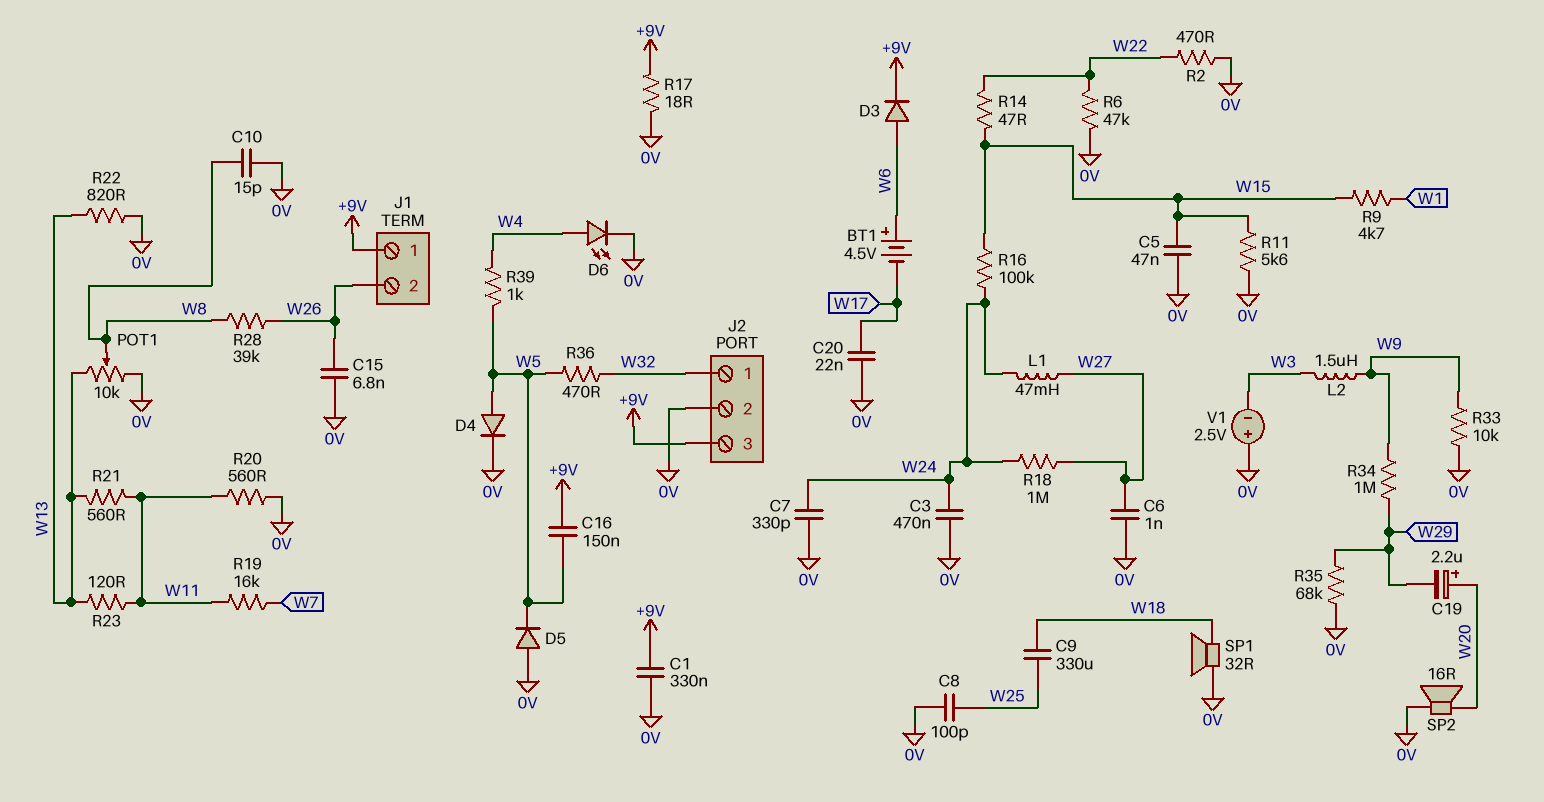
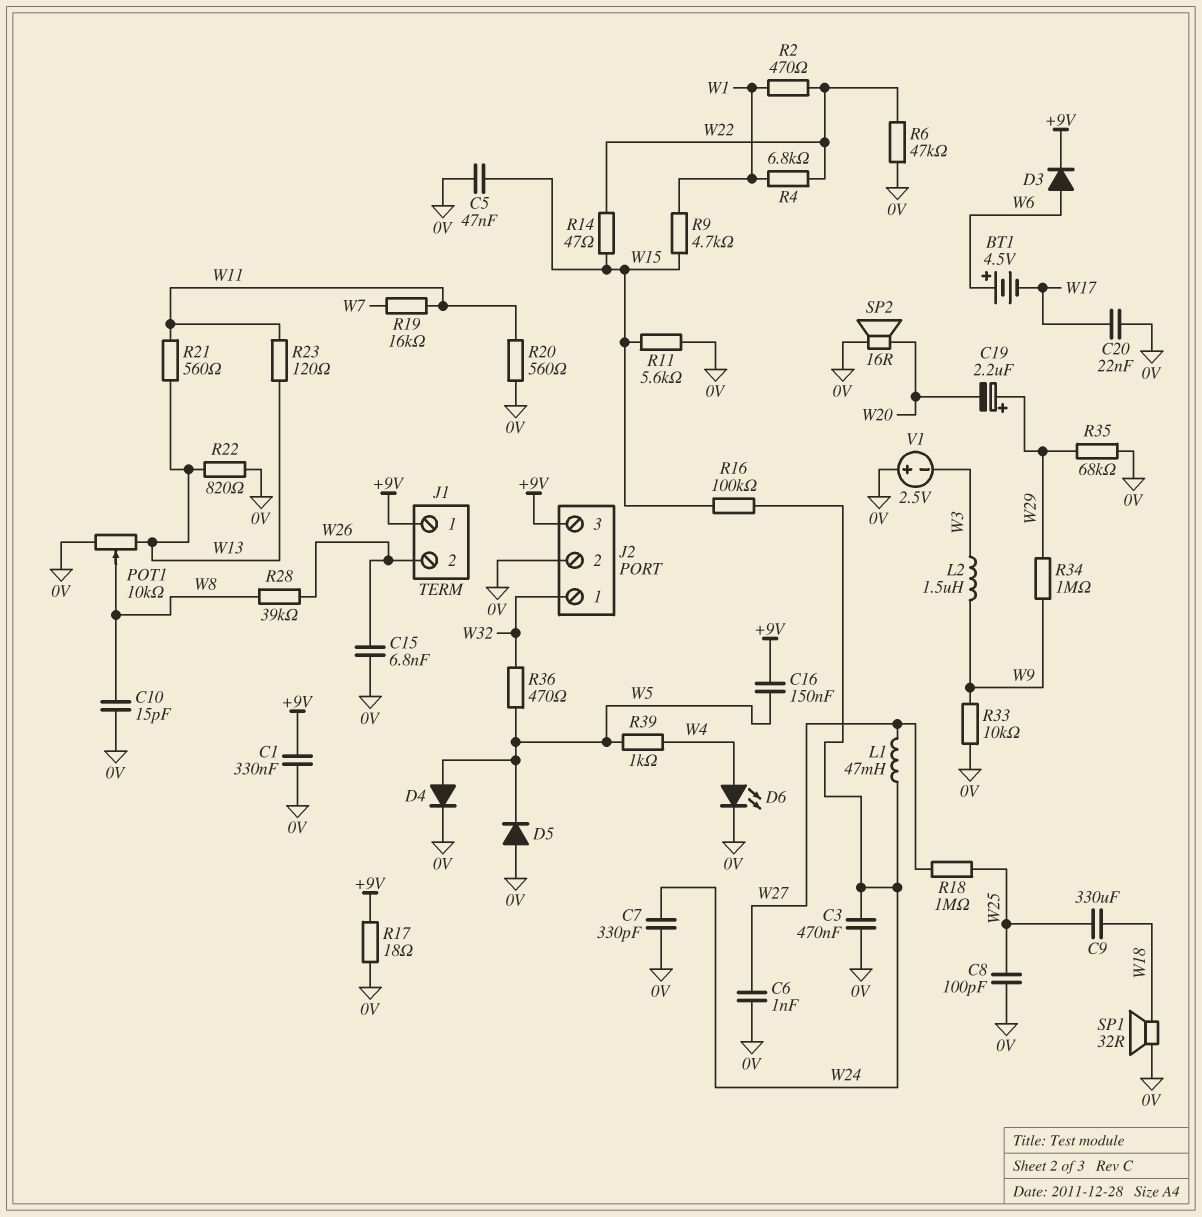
C19: 2.2uF (plus W20, minus W29) -> 2.2uF (plus W29, minus W20)
R2: 470 (0V, W22) -> 470 (W1, W22)
R4: none -> 6.8k (W1, W22)
R18: 1M (W24, W27) -> 1M (W25, W27)

